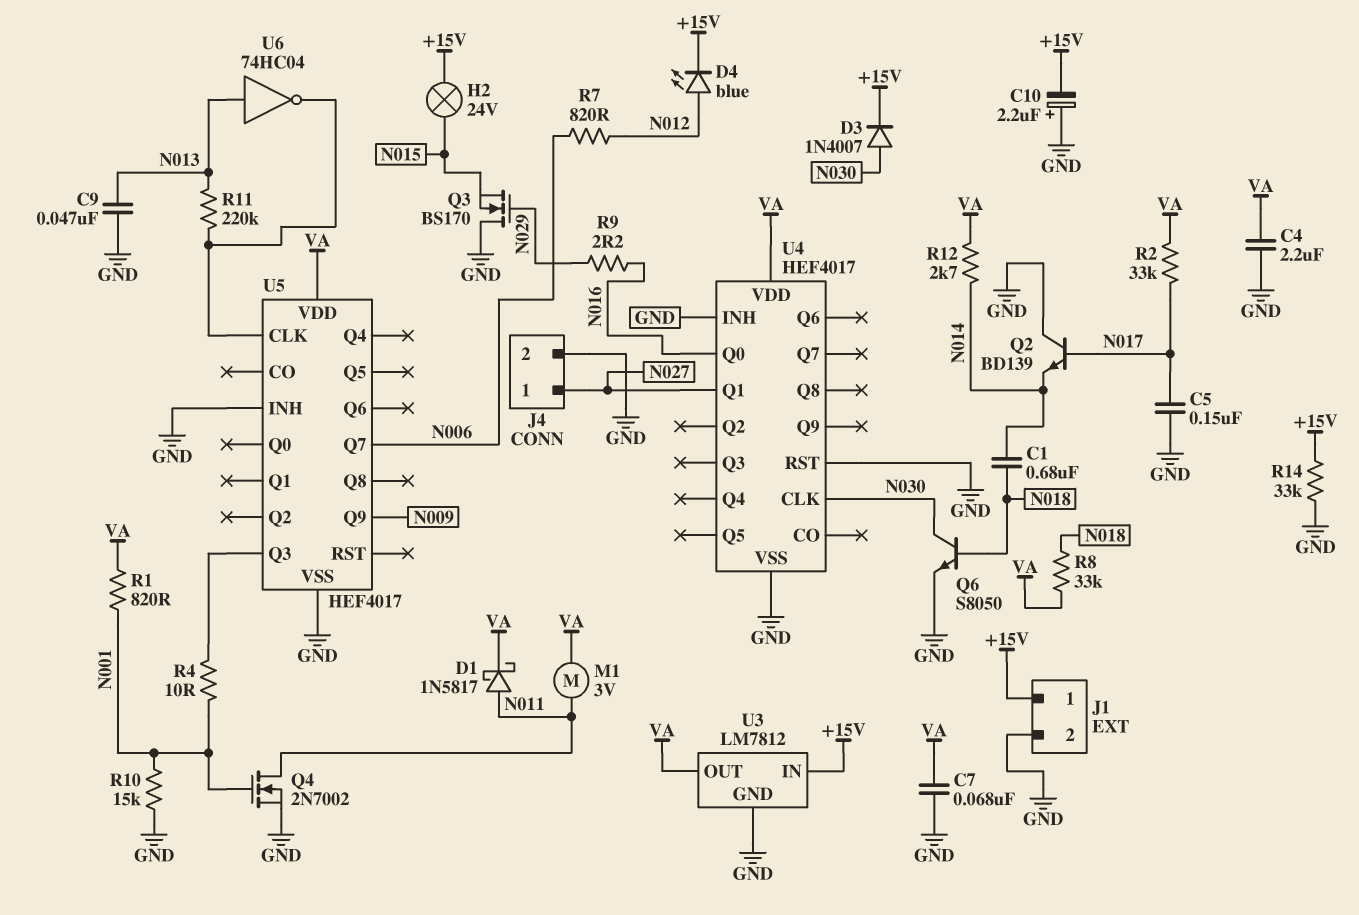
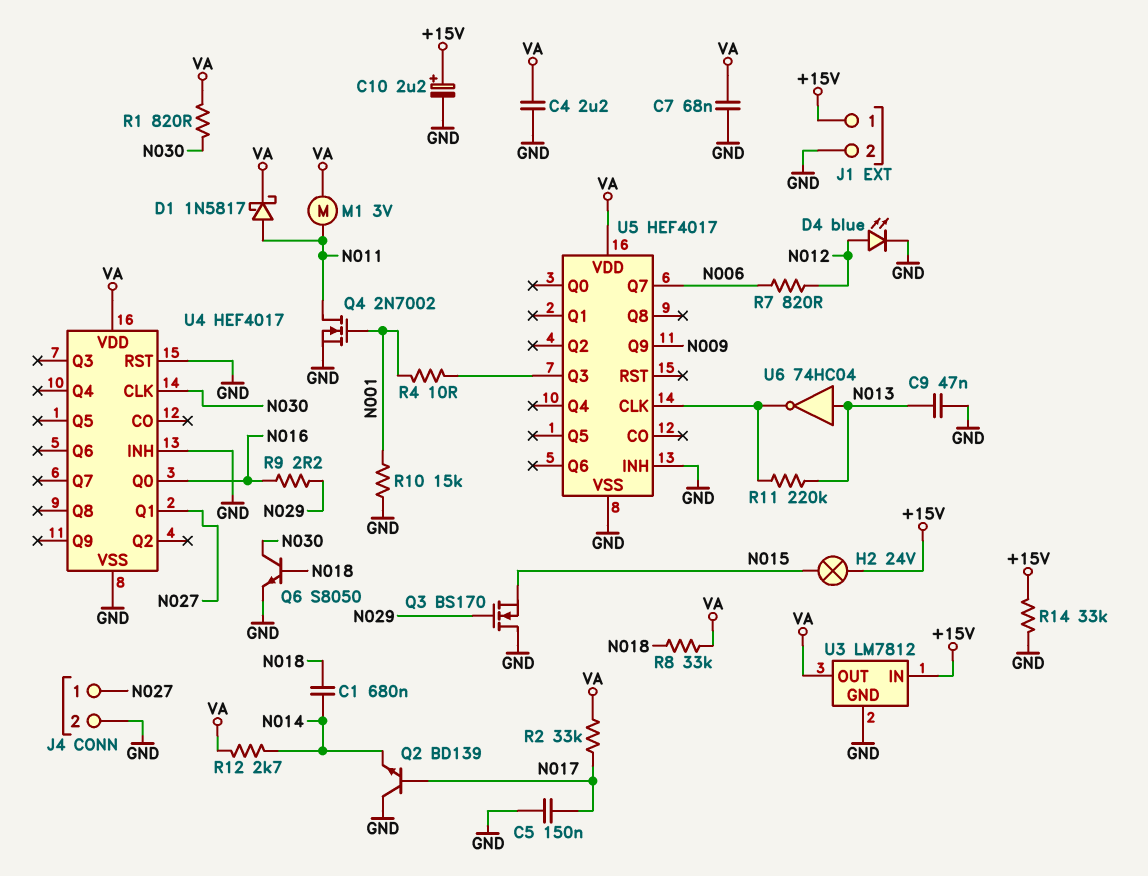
C10: 2.2uF (plus GND, minus +15V) -> 2.2uF (plus +15V, minus GND)
D3: diode 1N4007 (A N030, K +15V) -> none
D4: LED blue (A N012, K +15V) -> LED blue (A N012, K GND)
R1: 820 (N001, VA) -> 820 (N030, VA)

